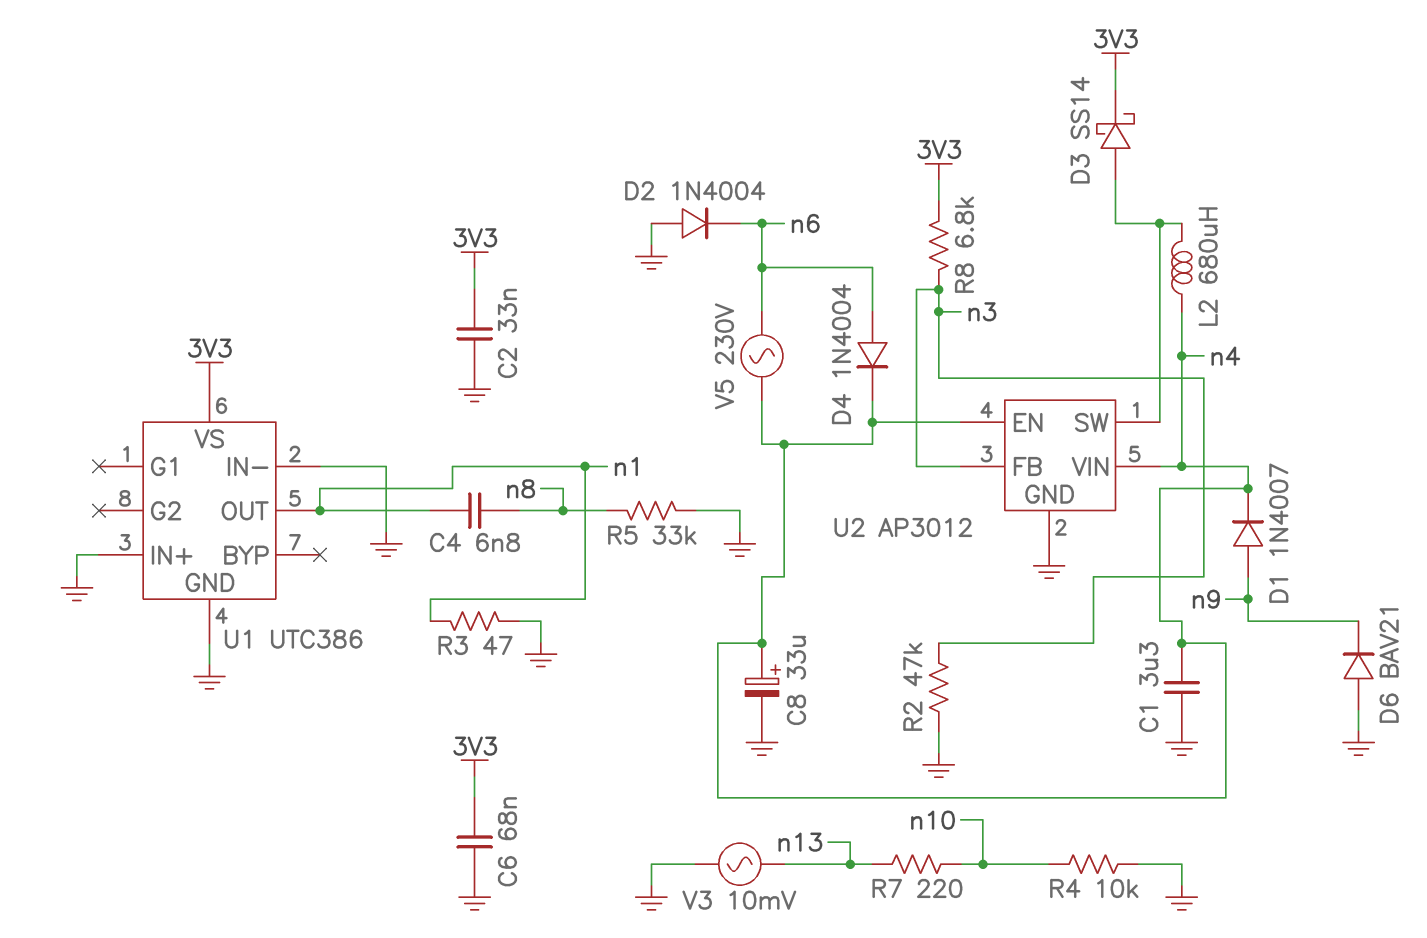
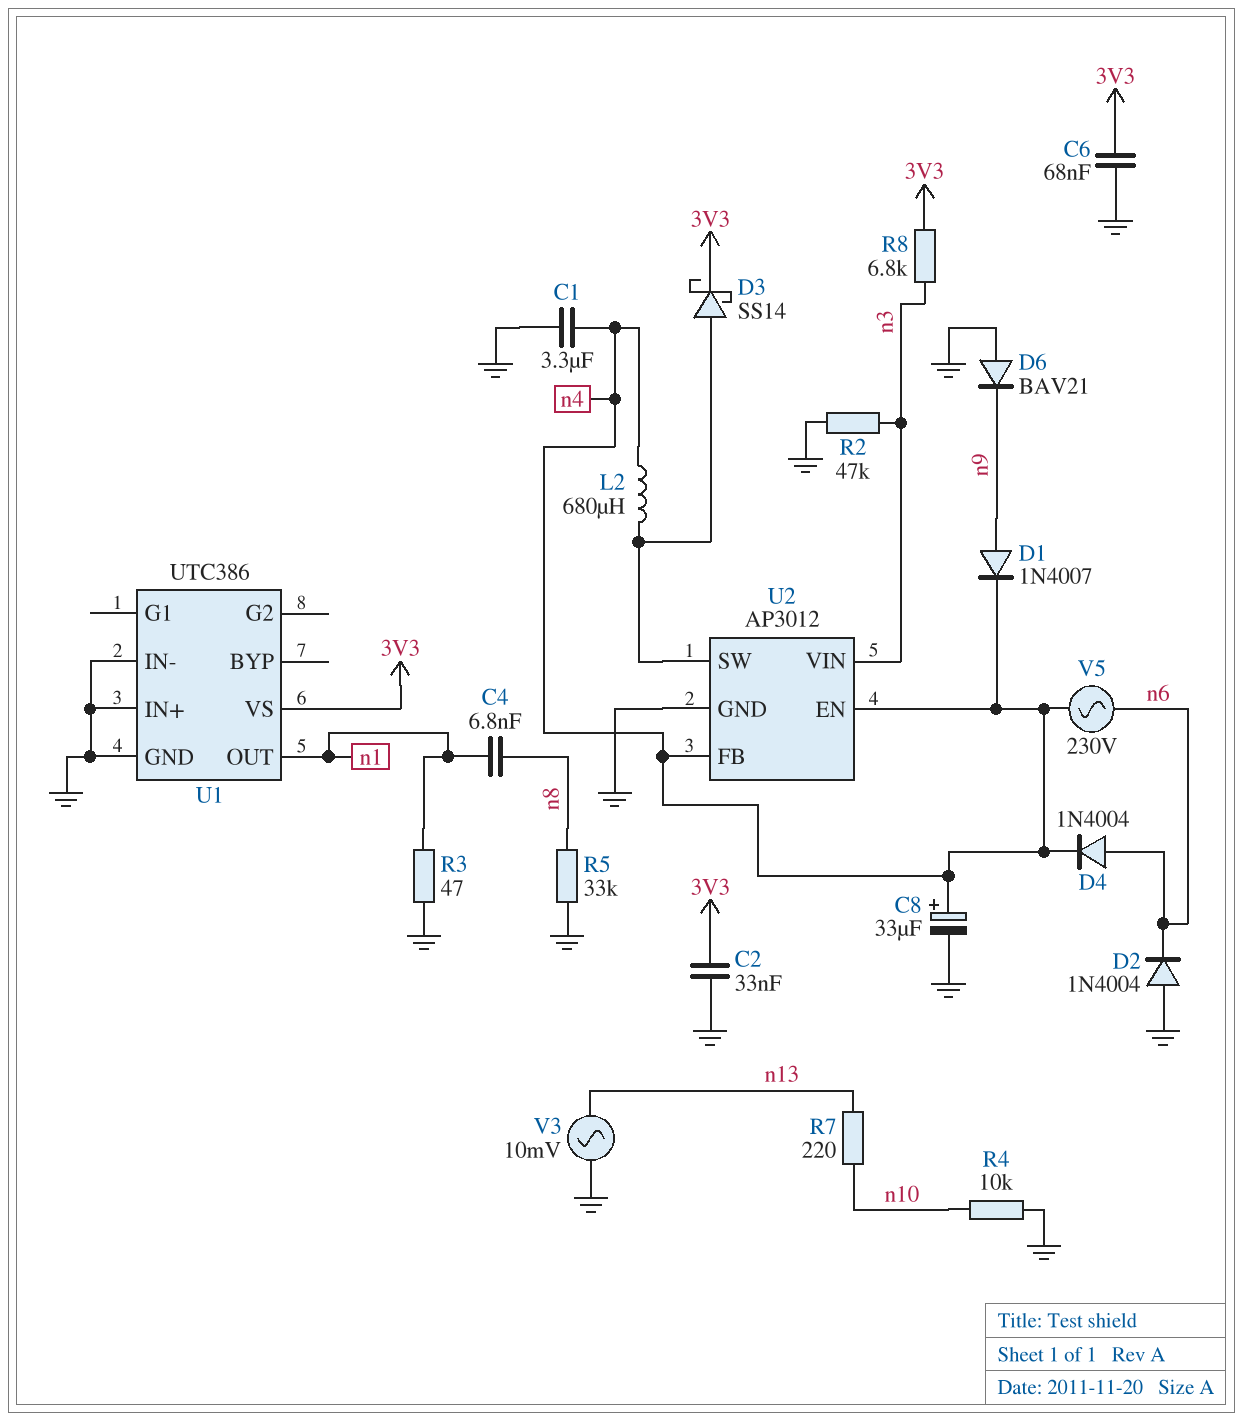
U2 pin FB: n3 -> n4
U2 pin VIN: n4 -> n3

